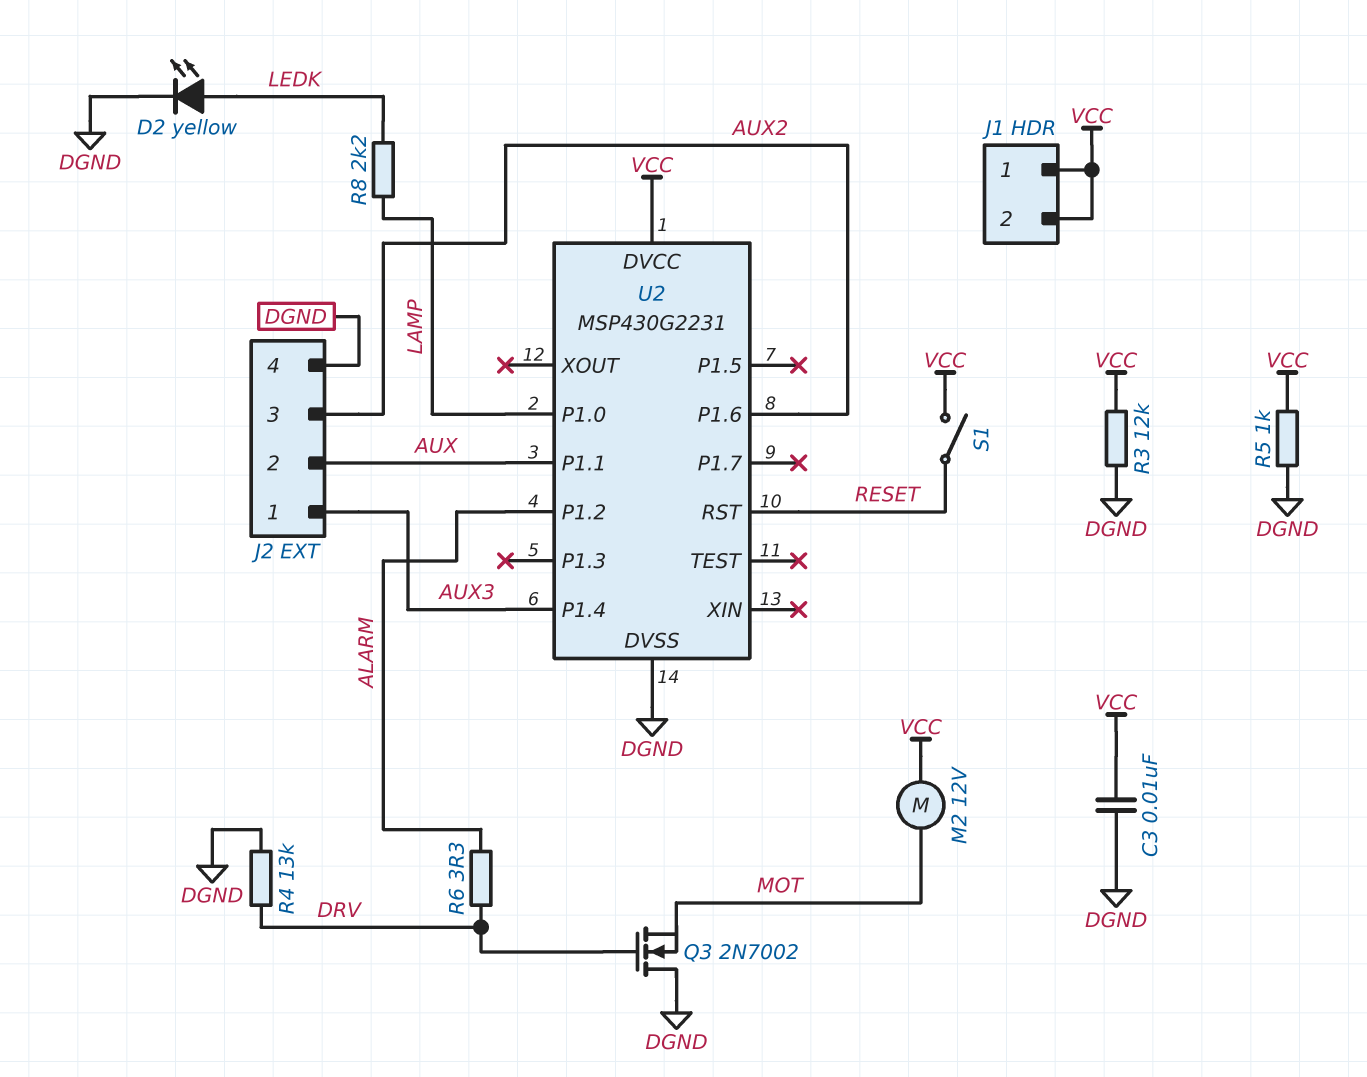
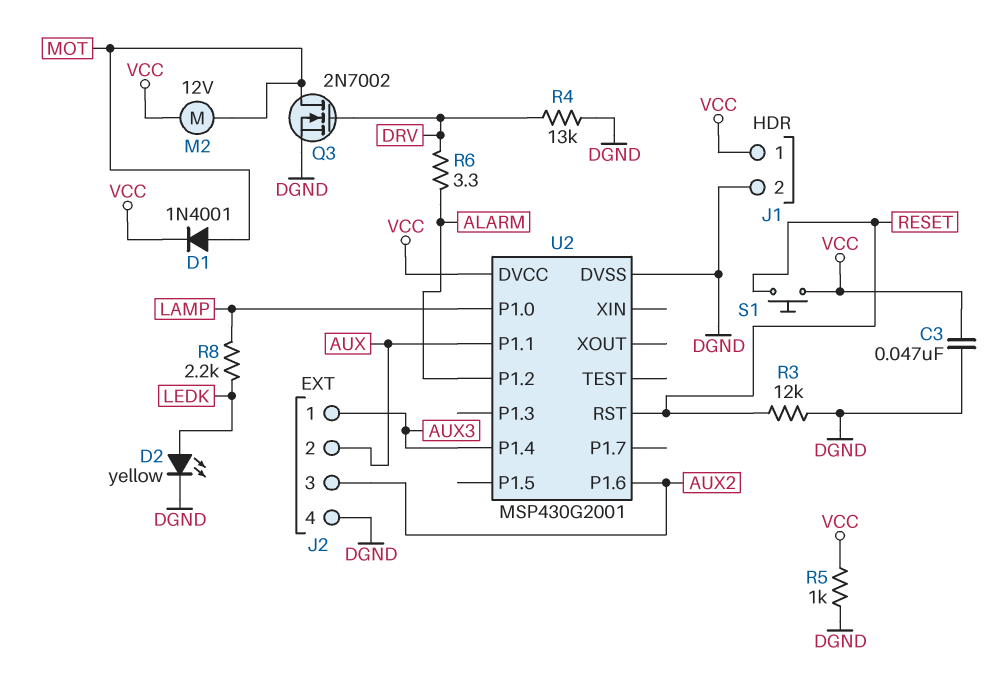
C3: 10nF (DGND, VCC) -> 47nF (DGND, VCC)
D1: none -> diode 1N4001 (A MOT, K VCC)
J1 pin 2: VCC -> DGND
Q3: NMOS 2N7002 (G DRV, D DGND, S MOT) -> NMOS 2N7002 (G DRV, D MOT, S DGND)
R3: 12k (DGND, VCC) -> 12k (DGND, RESET)
S1: switch (RESET, VCC) -> button (RESET, VCC)
U2: MSP430G2231 -> MSP430G2001

